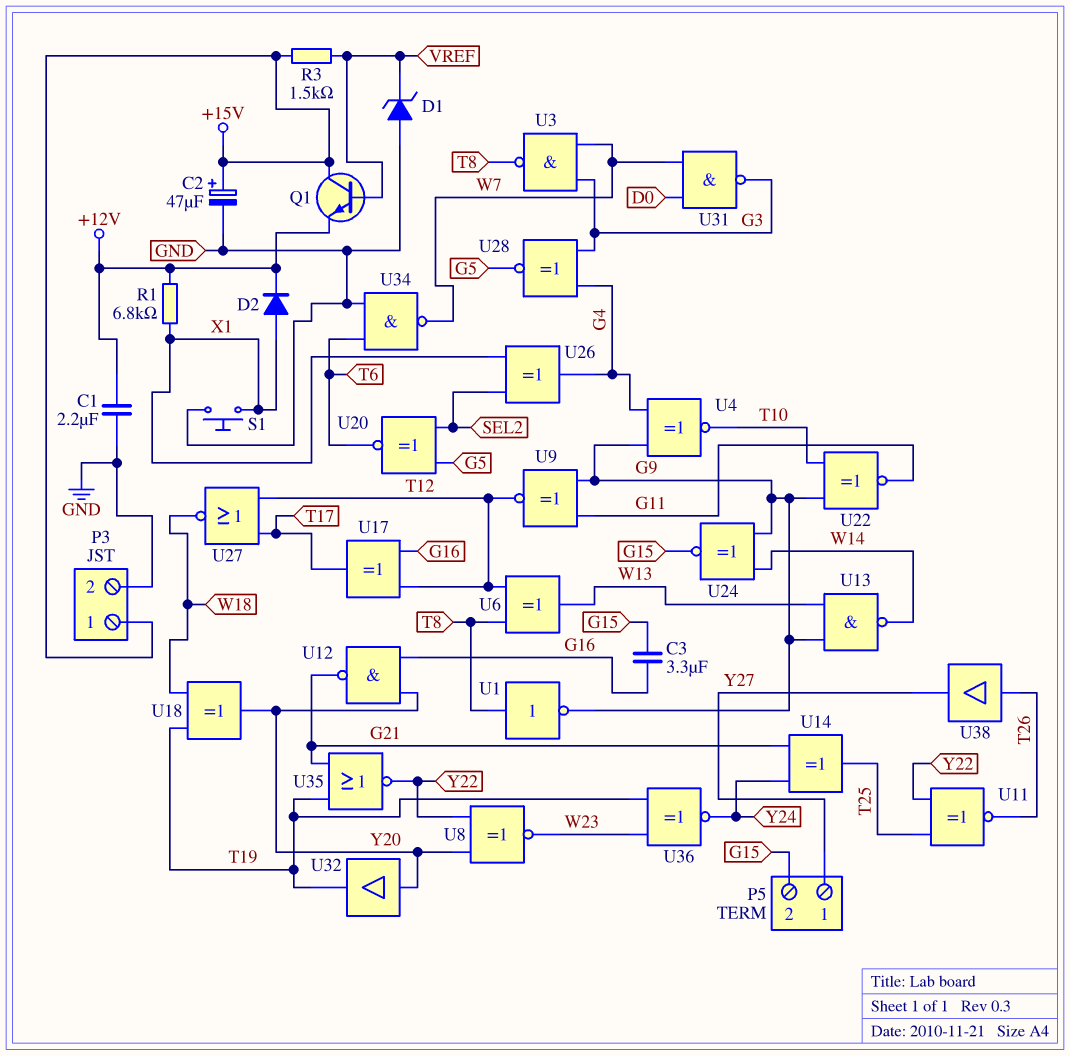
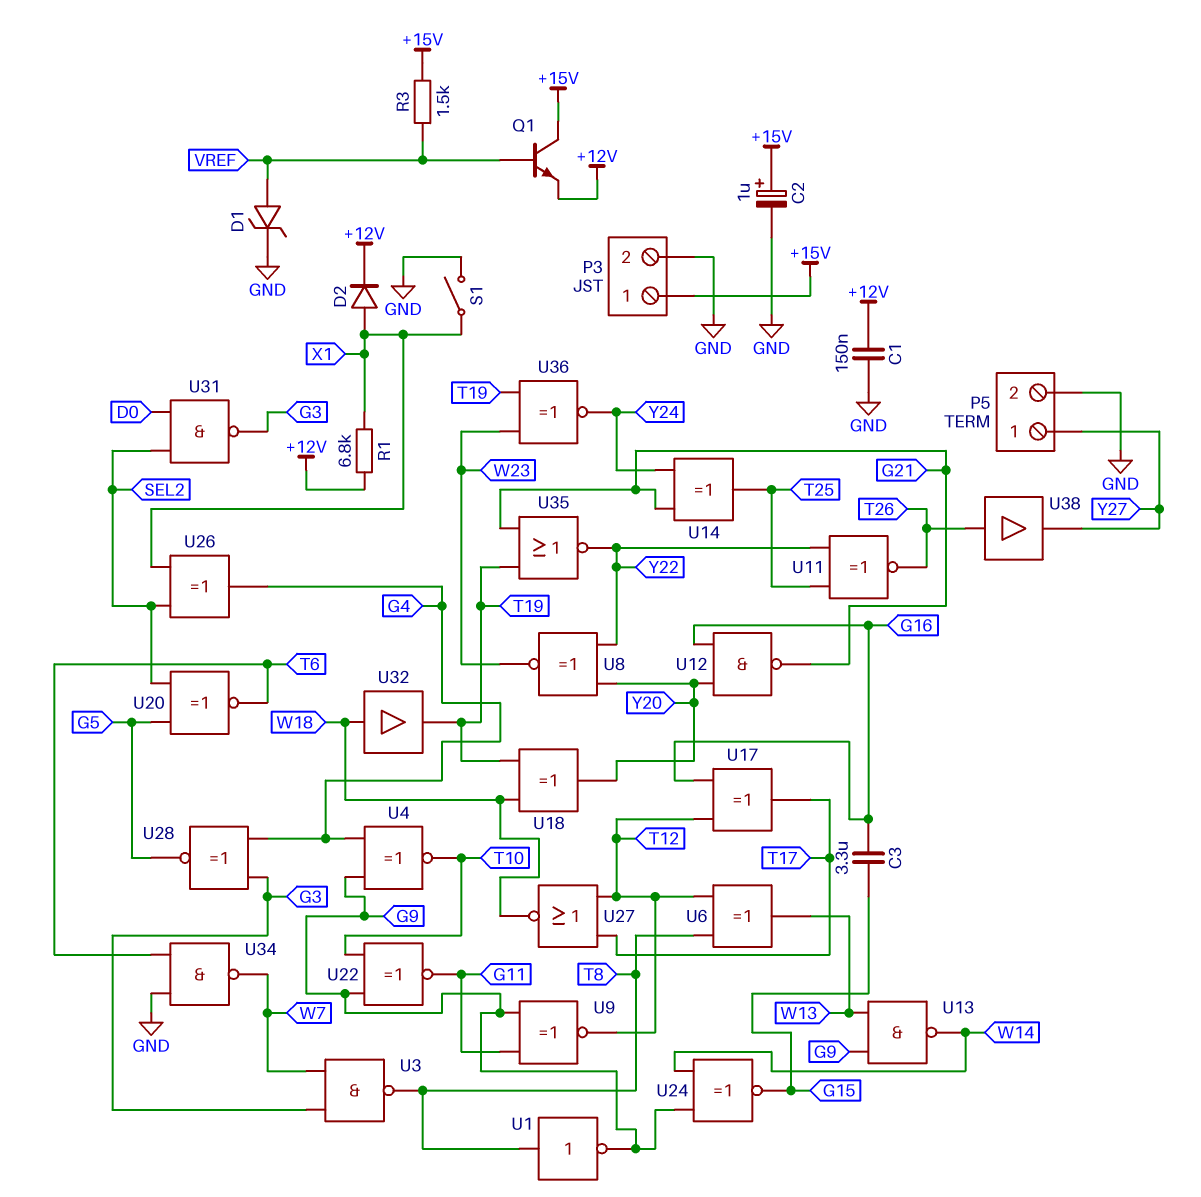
C1: 2.2uF (+12V, GND) -> 150nF (+12V, GND)
C2: 47uF (plus +15V, minus GND) -> 1uF (plus +15V, minus GND)
D1: zener (A GND, K VREF) -> zener (A VREF, K GND)
P5 pin 2: G15 -> GND
S1: button (GND, X1) -> switch (GND, X1)
U31: NAND (in D0, in W7, out G3) -> NAND (in D0, in SEL2, out G3)
U32: buffer (in Y20, out T19) -> buffer (in W18, out T19)

